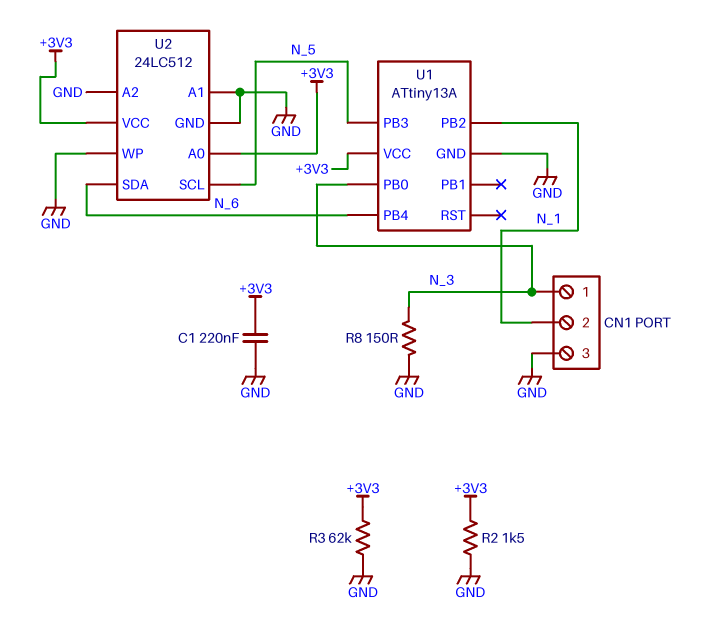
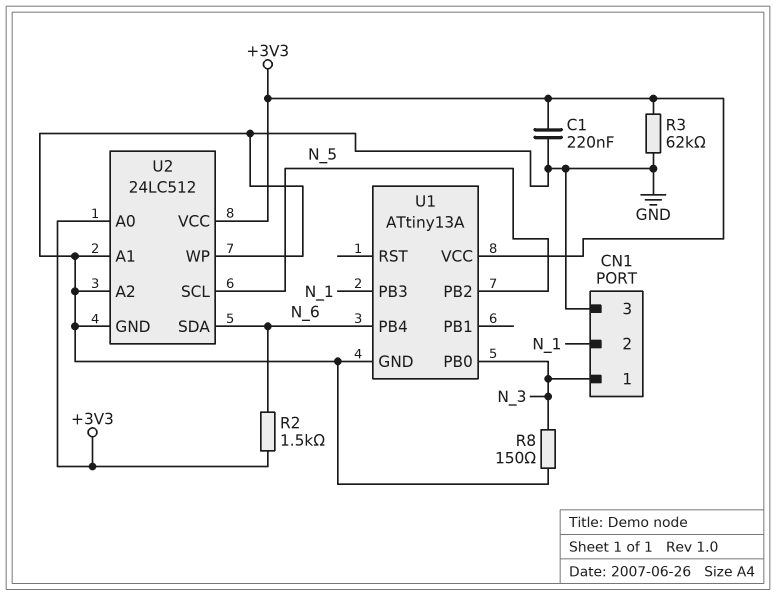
R2: 1.5k (+3V3, GND) -> 1.5k (+3V3, N_6)
U1 pin PB2: N_1 -> N_5
U1 pin PB3: N_5 -> N_1

